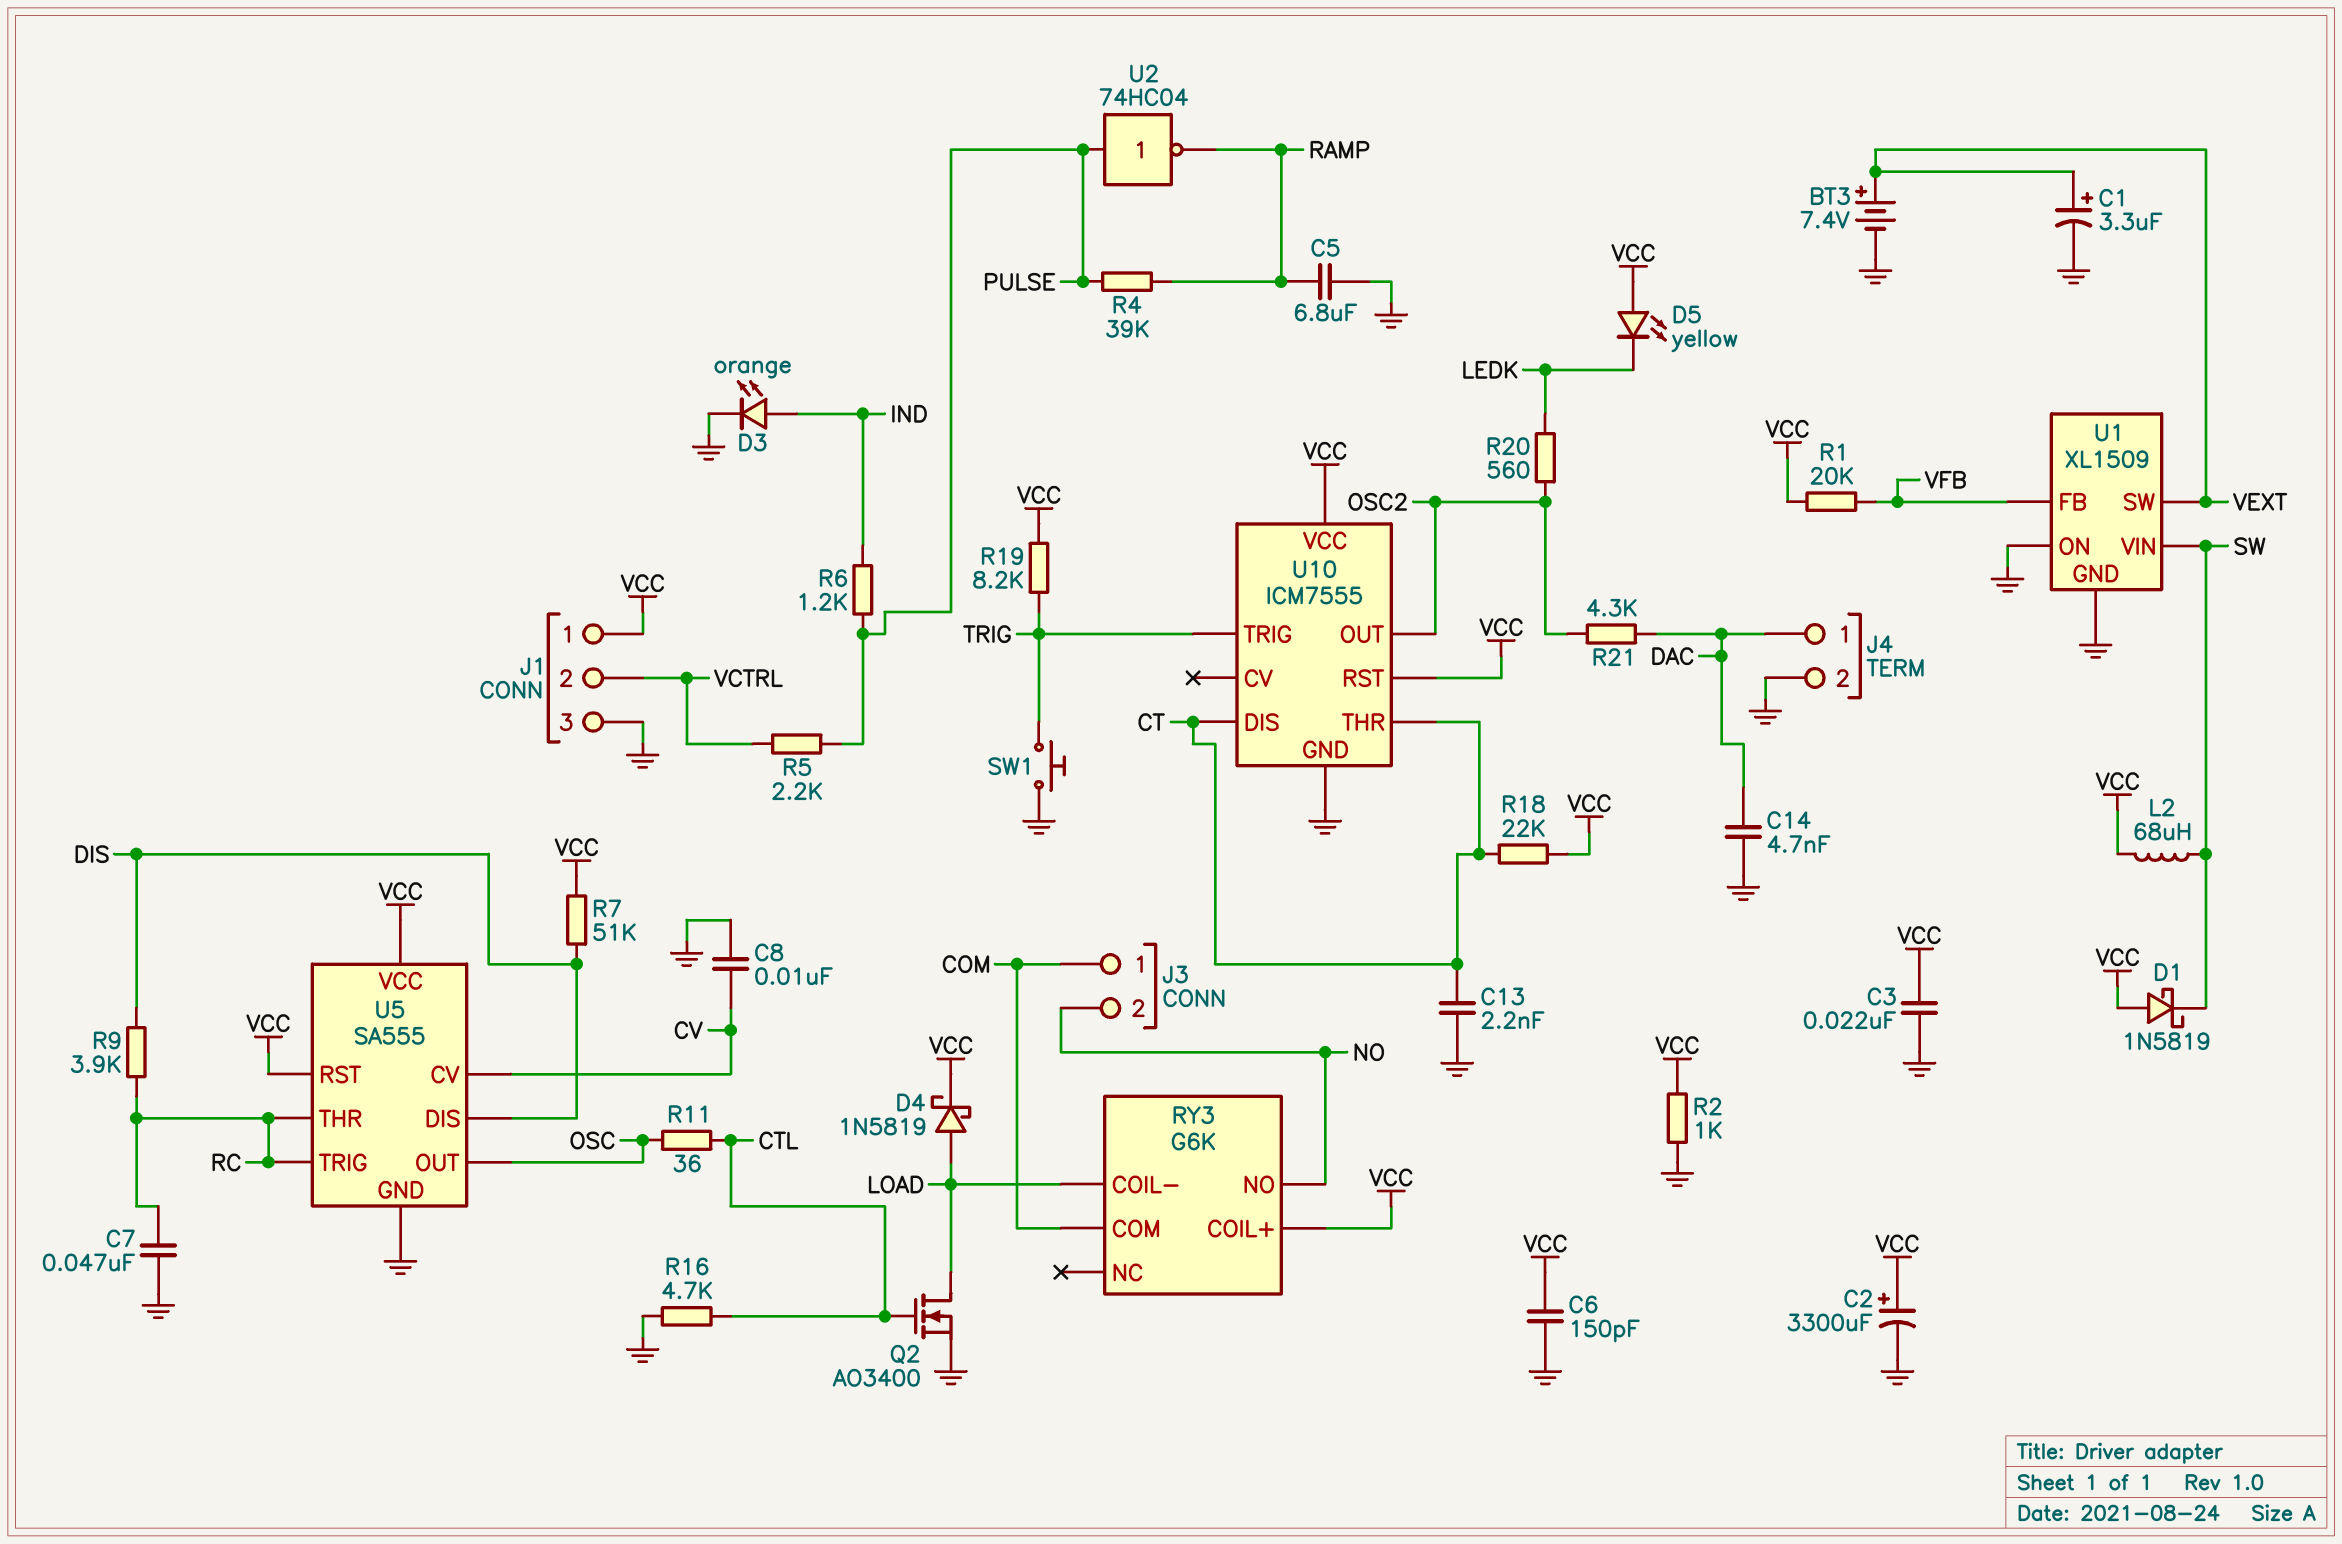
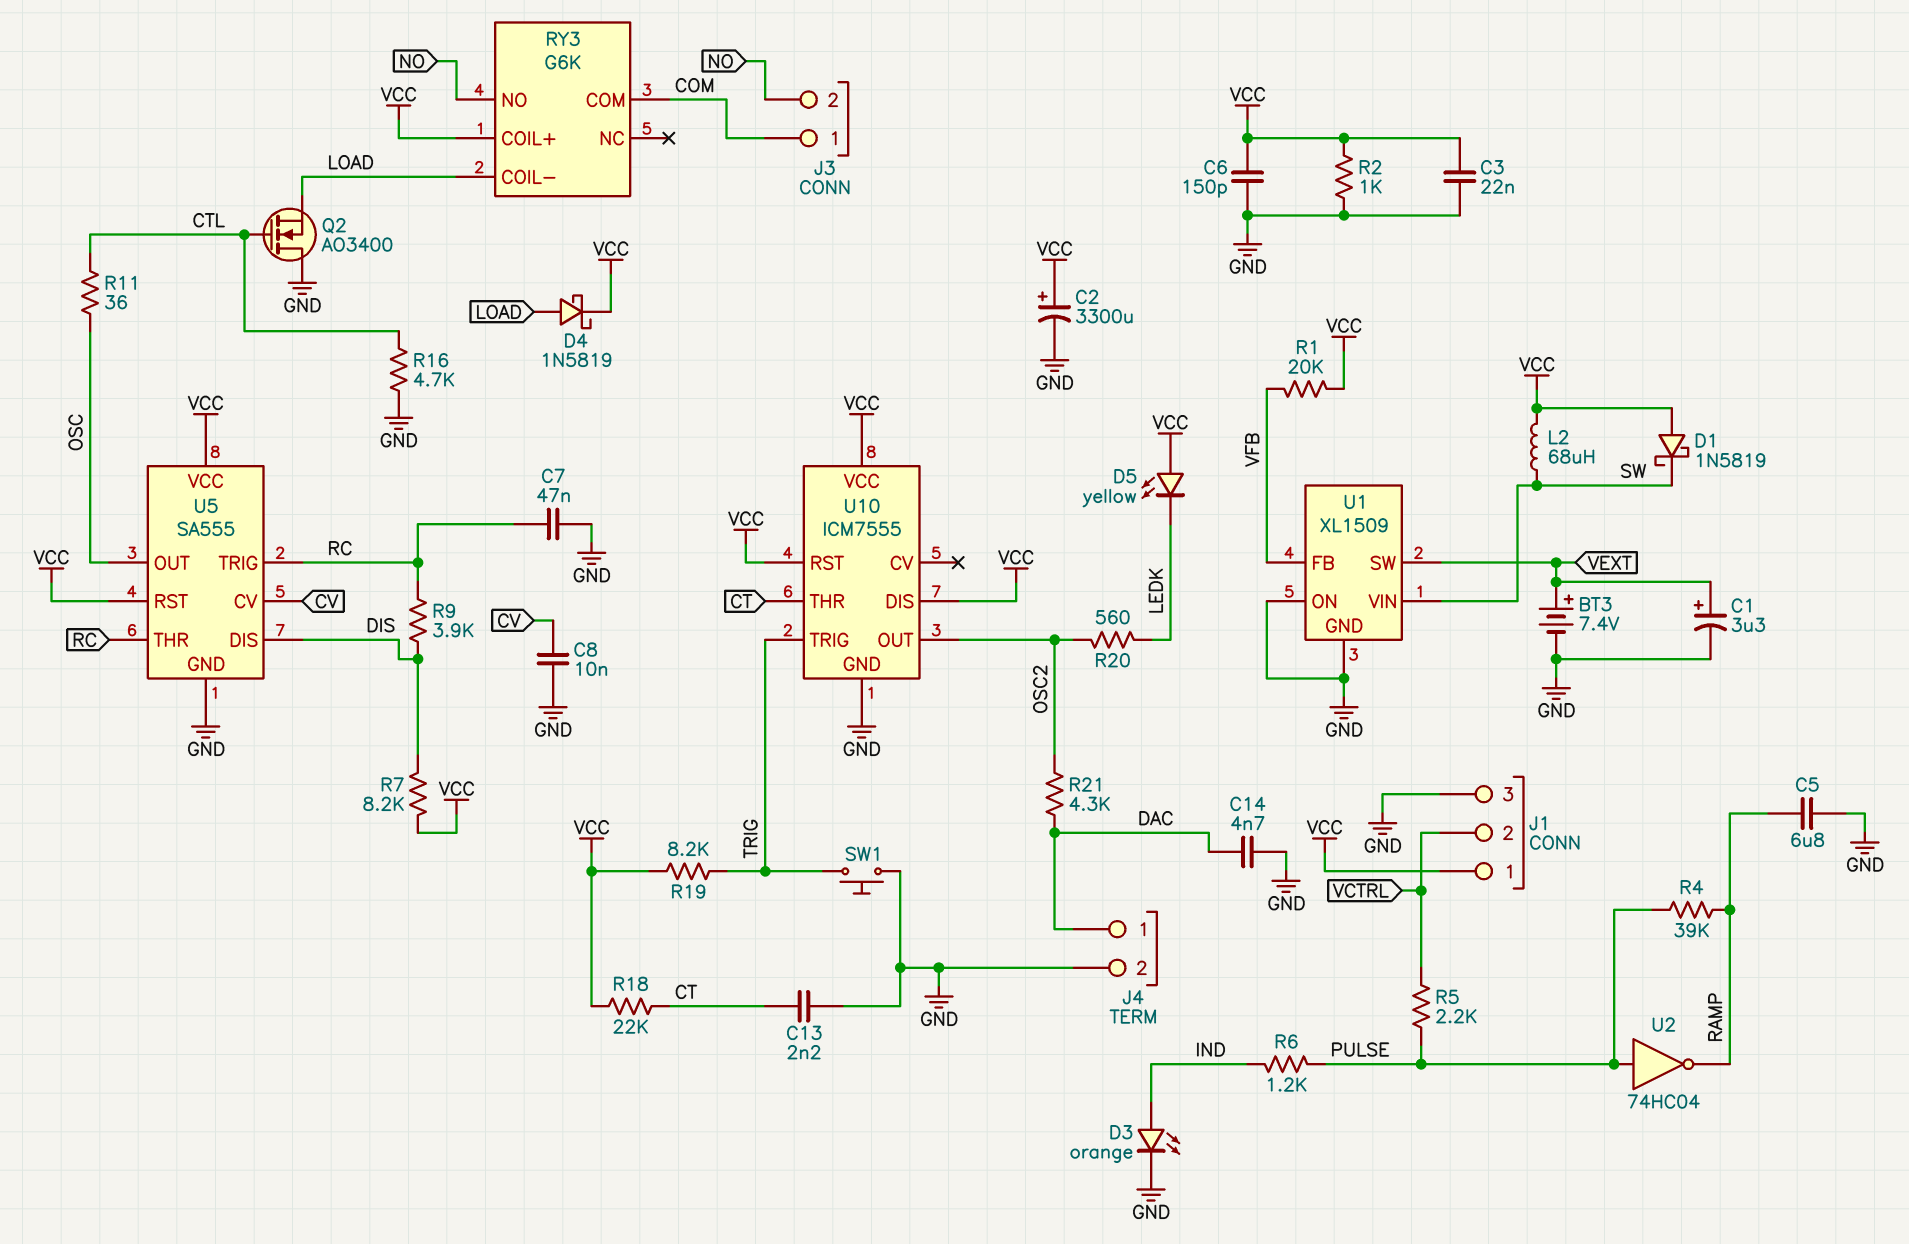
Q2: NMOS AO3400 (G CTL, D LOAD, S GND) -> NMOS AO3400 (G CTL, D GND, S LOAD)
R7: 51k (DIS, VCC) -> 8.2k (DIS, VCC)
U10 pin DIS: CT -> VCC

